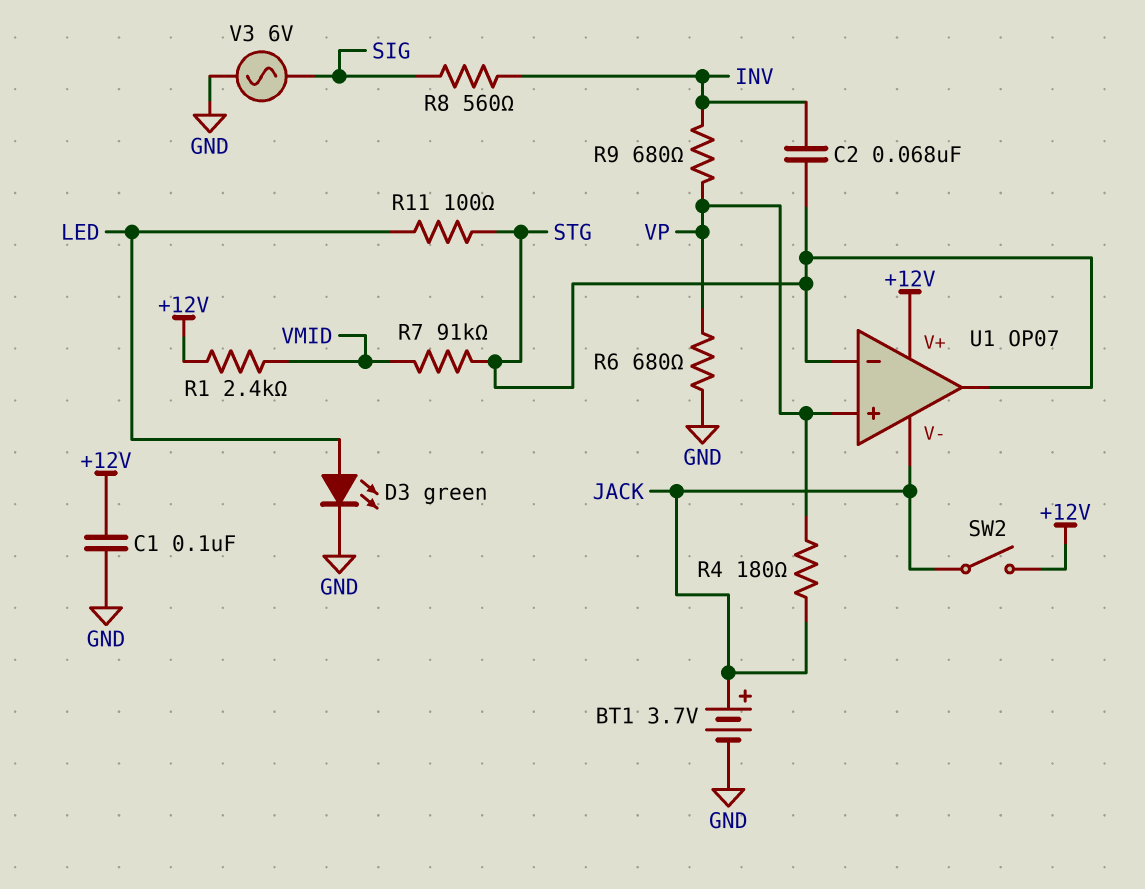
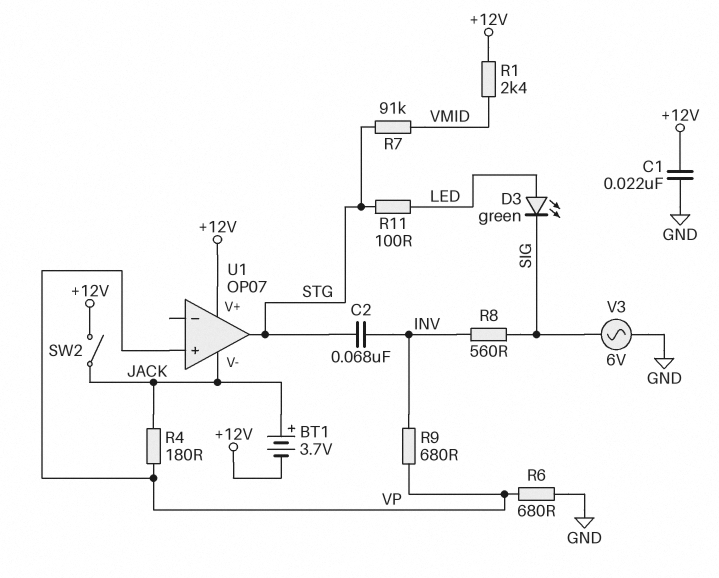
BT1: 3.7V (plus JACK, minus GND) -> 3.7V (plus JACK, minus +12V)
C1: 100nF (+12V, GND) -> 22nF (+12V, GND)
D3: LED green (A LED, K GND) -> LED green (A LED, K SIG)
U1 pin in-: STG -> none

